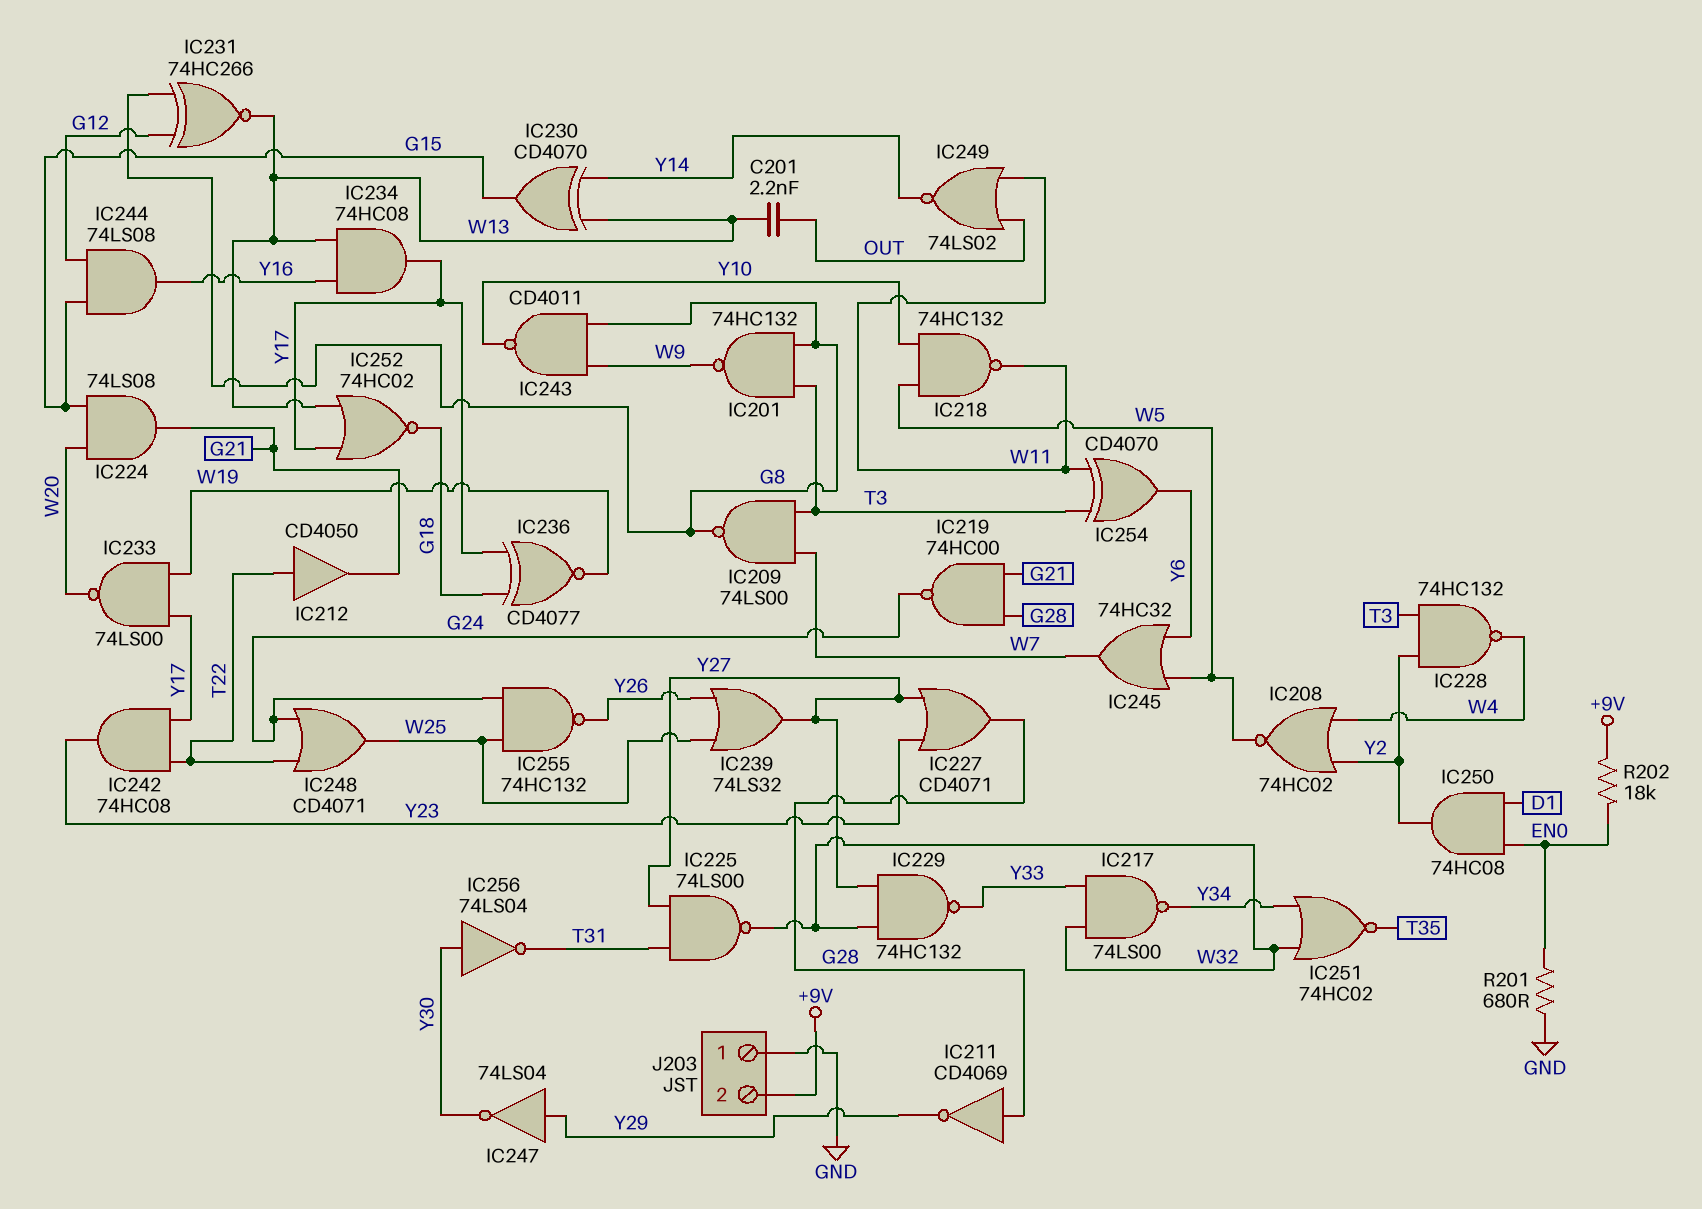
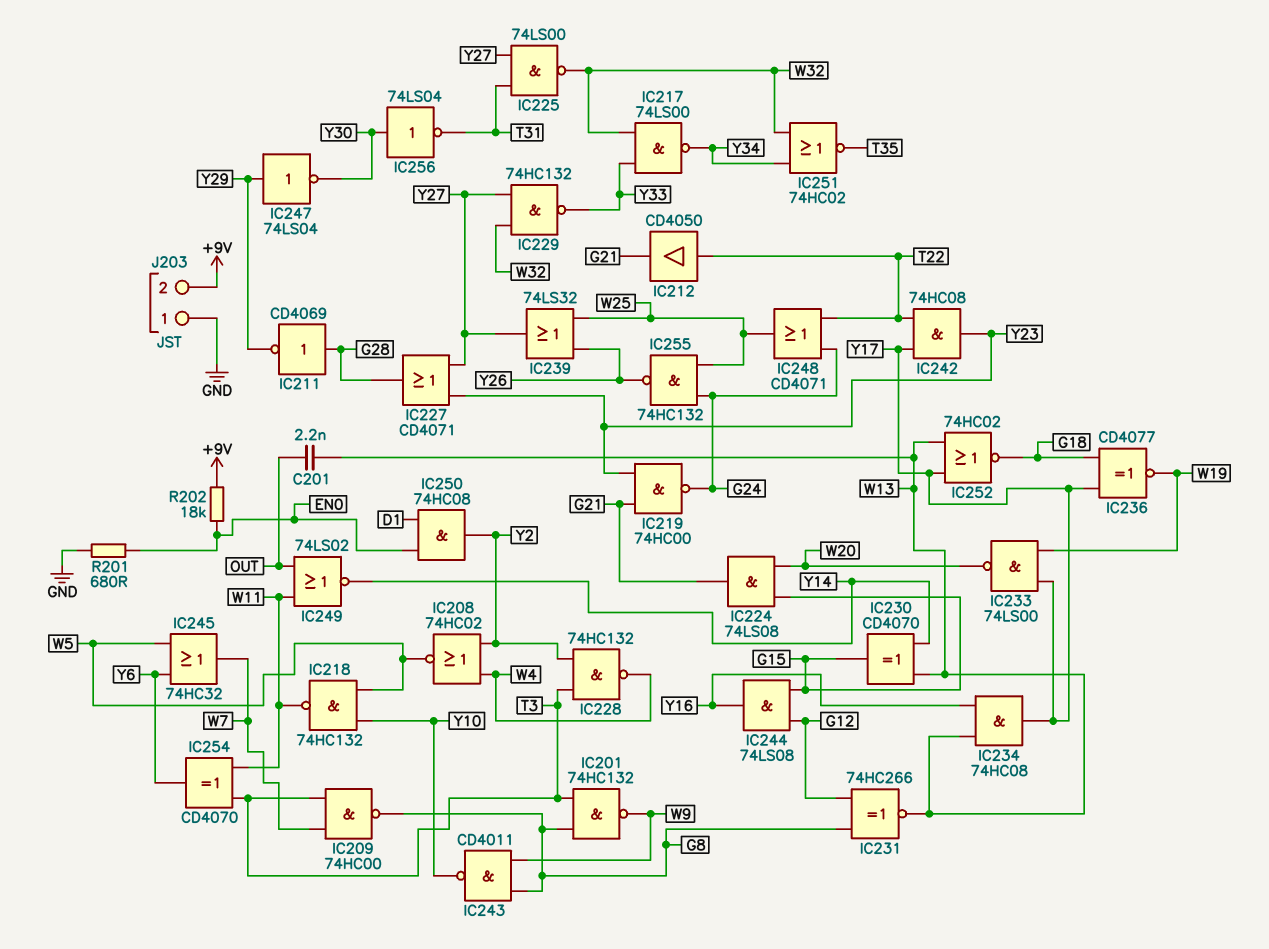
IC209: NAND 74LS00 (in T3, in W7, out G8) -> NAND 74HC00 (in T3, in W7, out G8)
IC219: NAND 74HC00 (in G21, in G28, out G24) -> NAND 74HC00 (in G21, in Y23, out G24)

